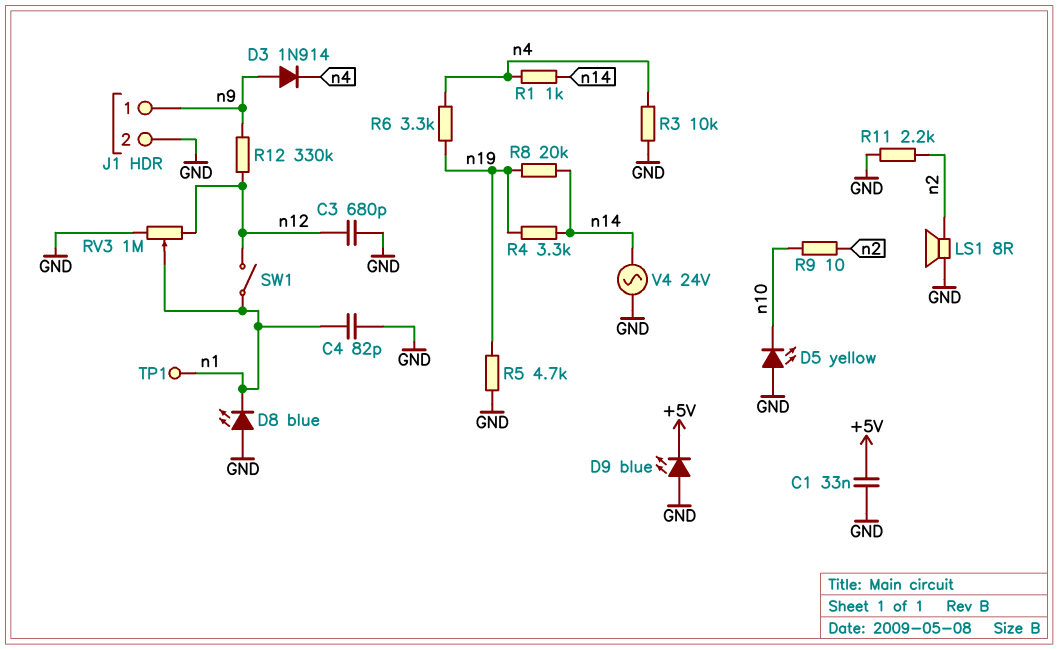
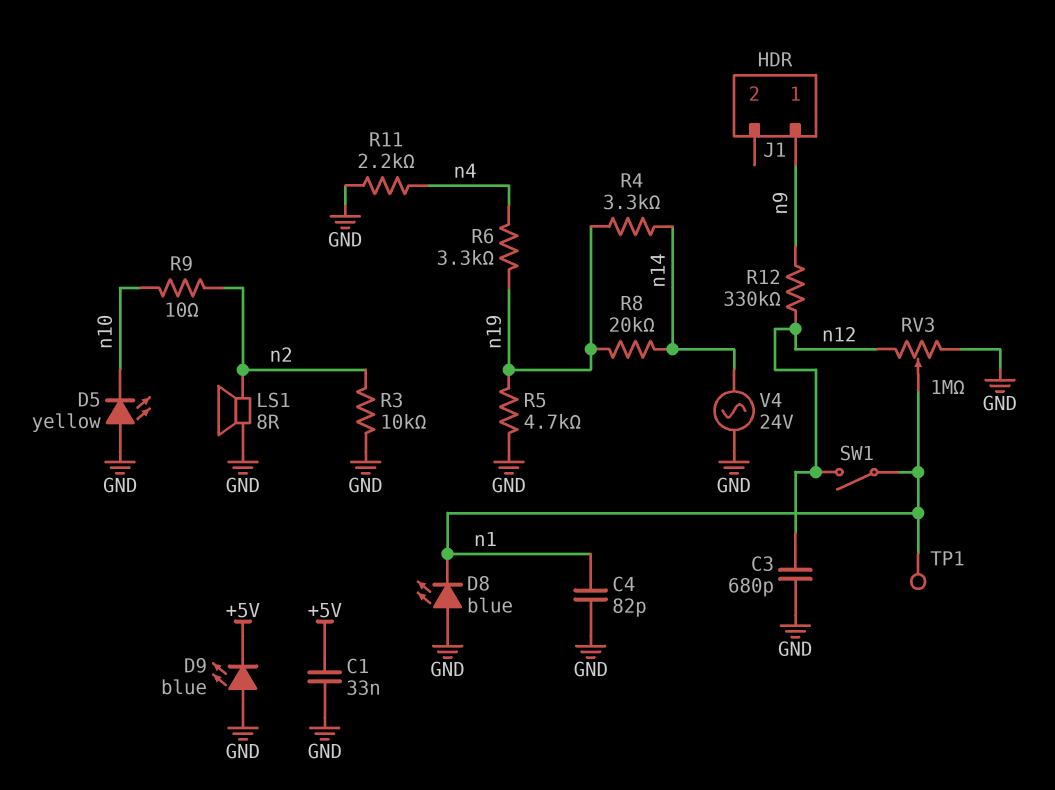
D3: diode 1N914 (A n9, K n4) -> none
J1 pin 2: GND -> none
R1: 1k (n4, n14) -> none
R3: 10k (GND, n4) -> 10k (GND, n2)
R11: 2.2k (GND, n2) -> 2.2k (GND, n4)

